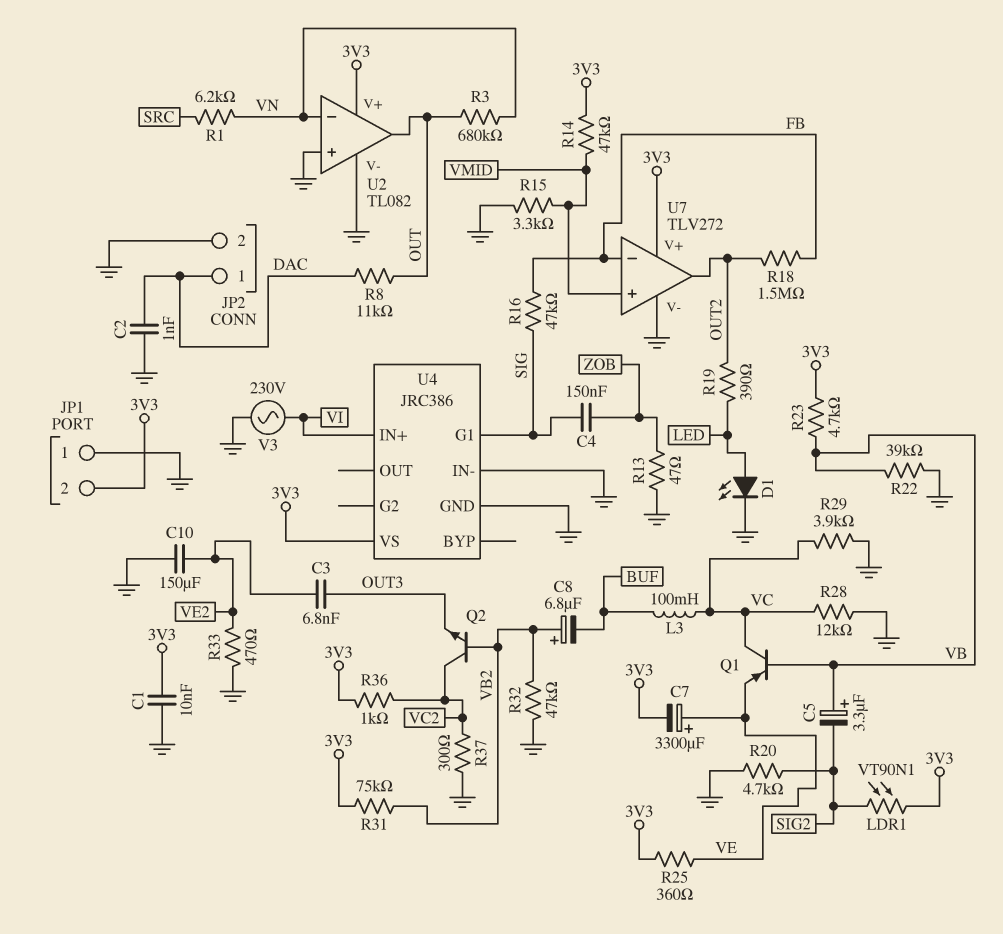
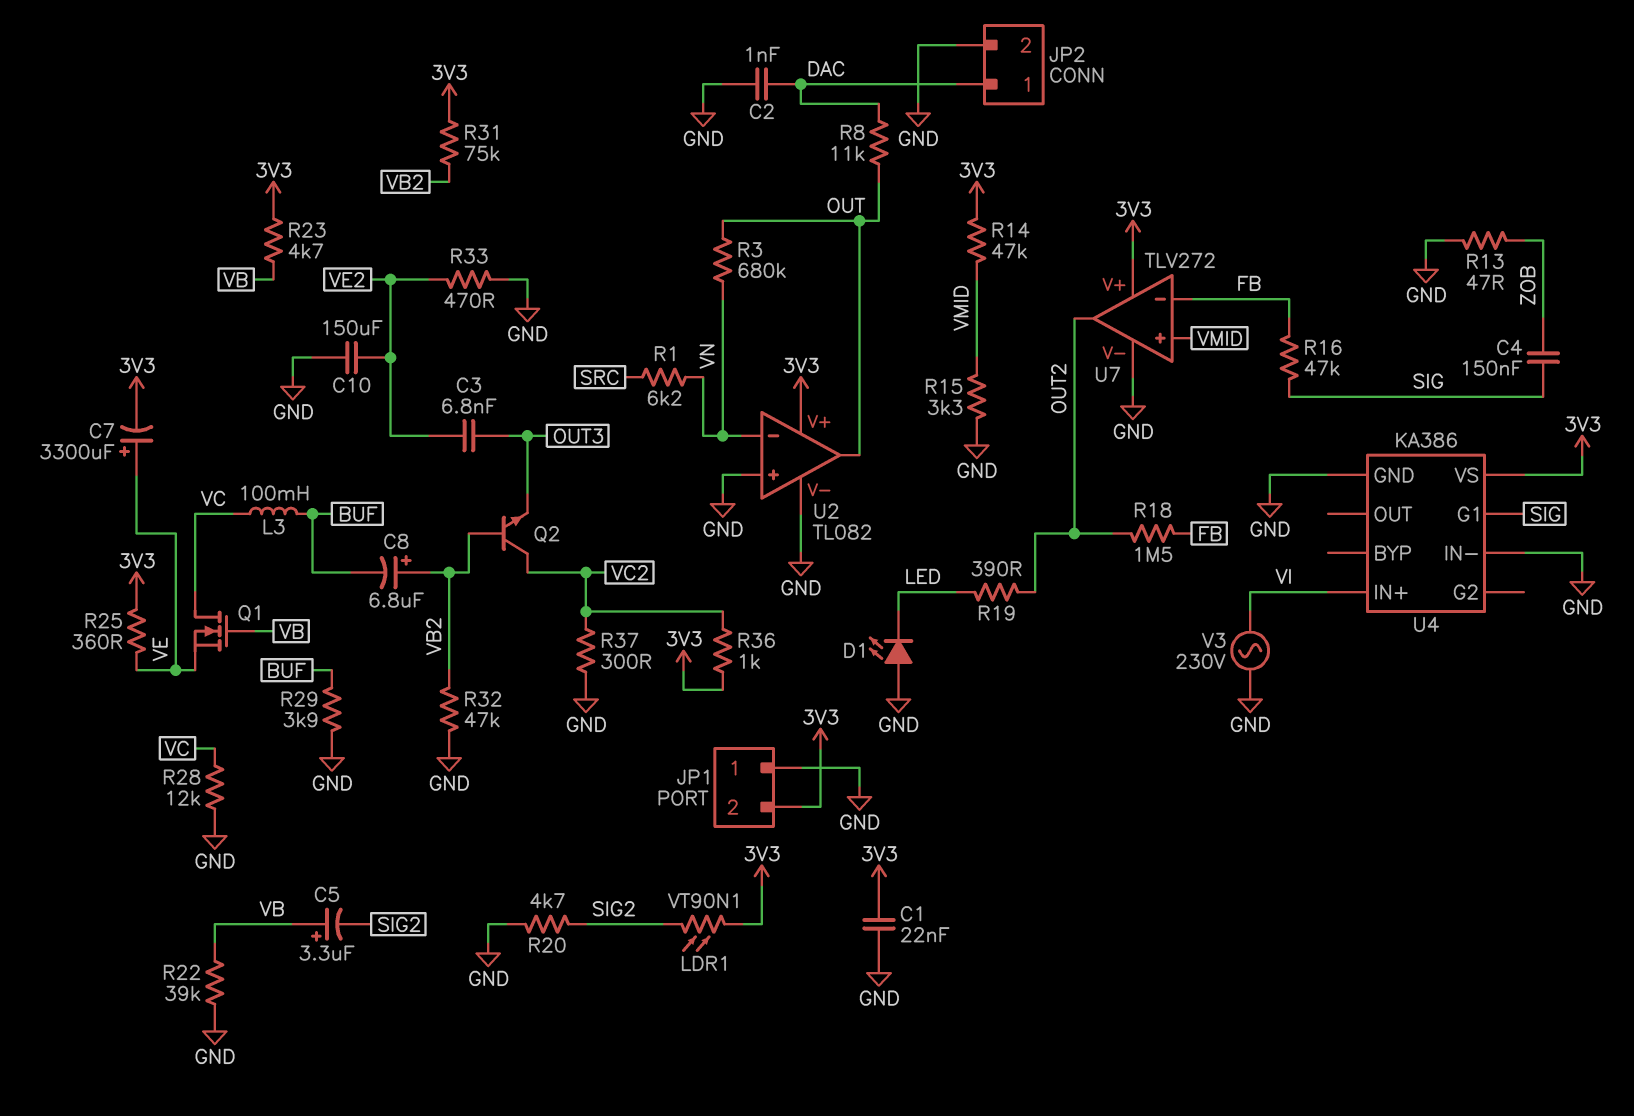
C1: 10nF (3V3, GND) -> 22nF (3V3, GND)
D1: LED (A LED, K GND) -> LED (A GND, K LED)
Q1: PNP (B VB, C VC, E VE) -> NMOS (G VB, D VC, S VE)
R29: 3.9k (GND, VC) -> 3.9k (BUF, GND)
U4: JRC386 -> KA386

